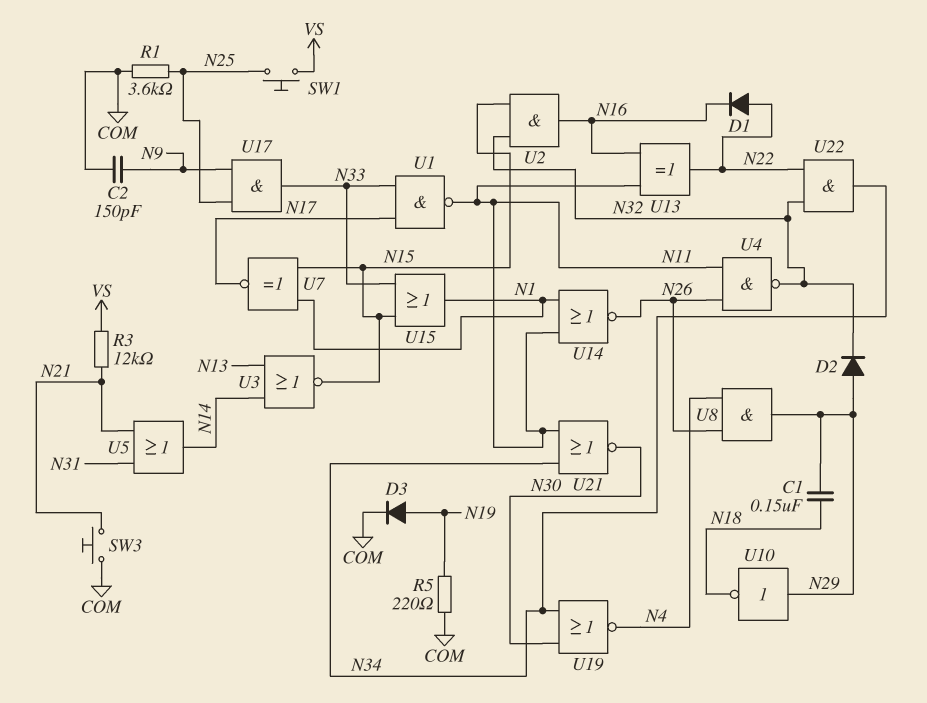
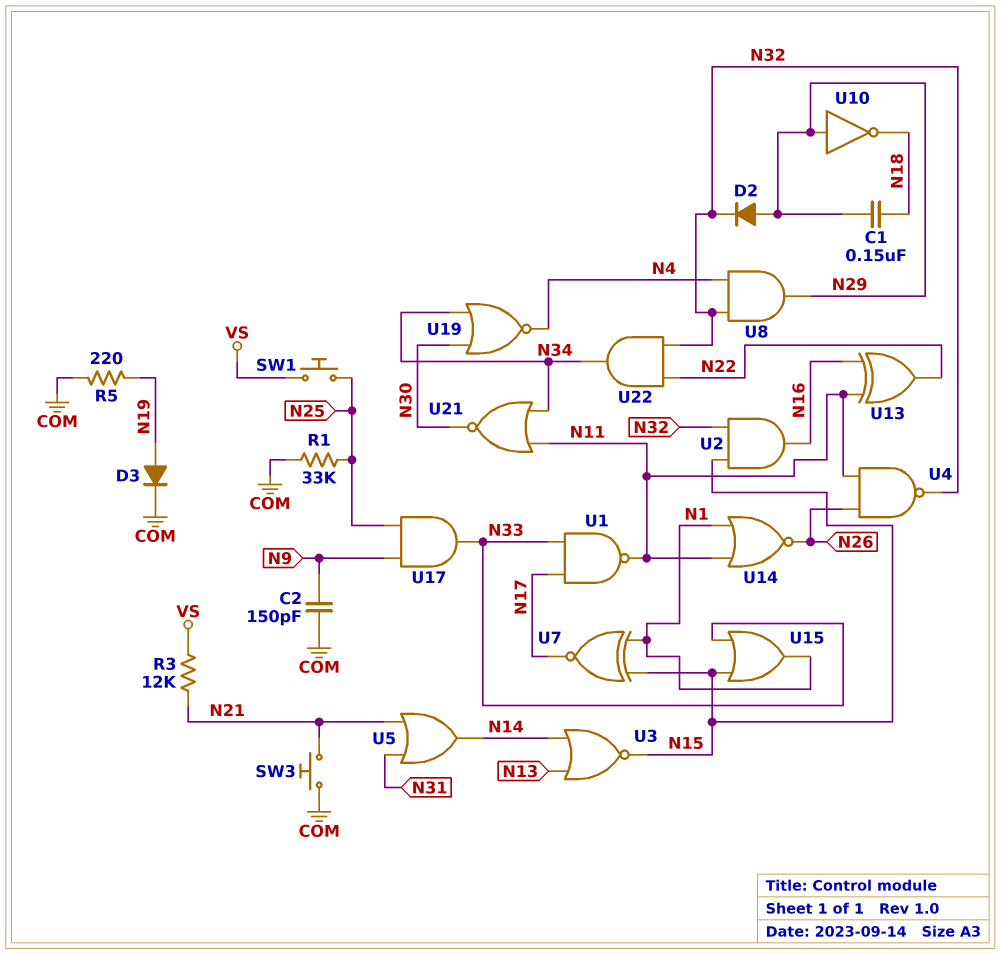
D1: diode (A N22, K N16) -> none
R1: 3.6k (COM, N25) -> 33k (COM, N25)
U8: AND (in N4, in N26, out N29) -> AND (in N4, in N32, out N29)

